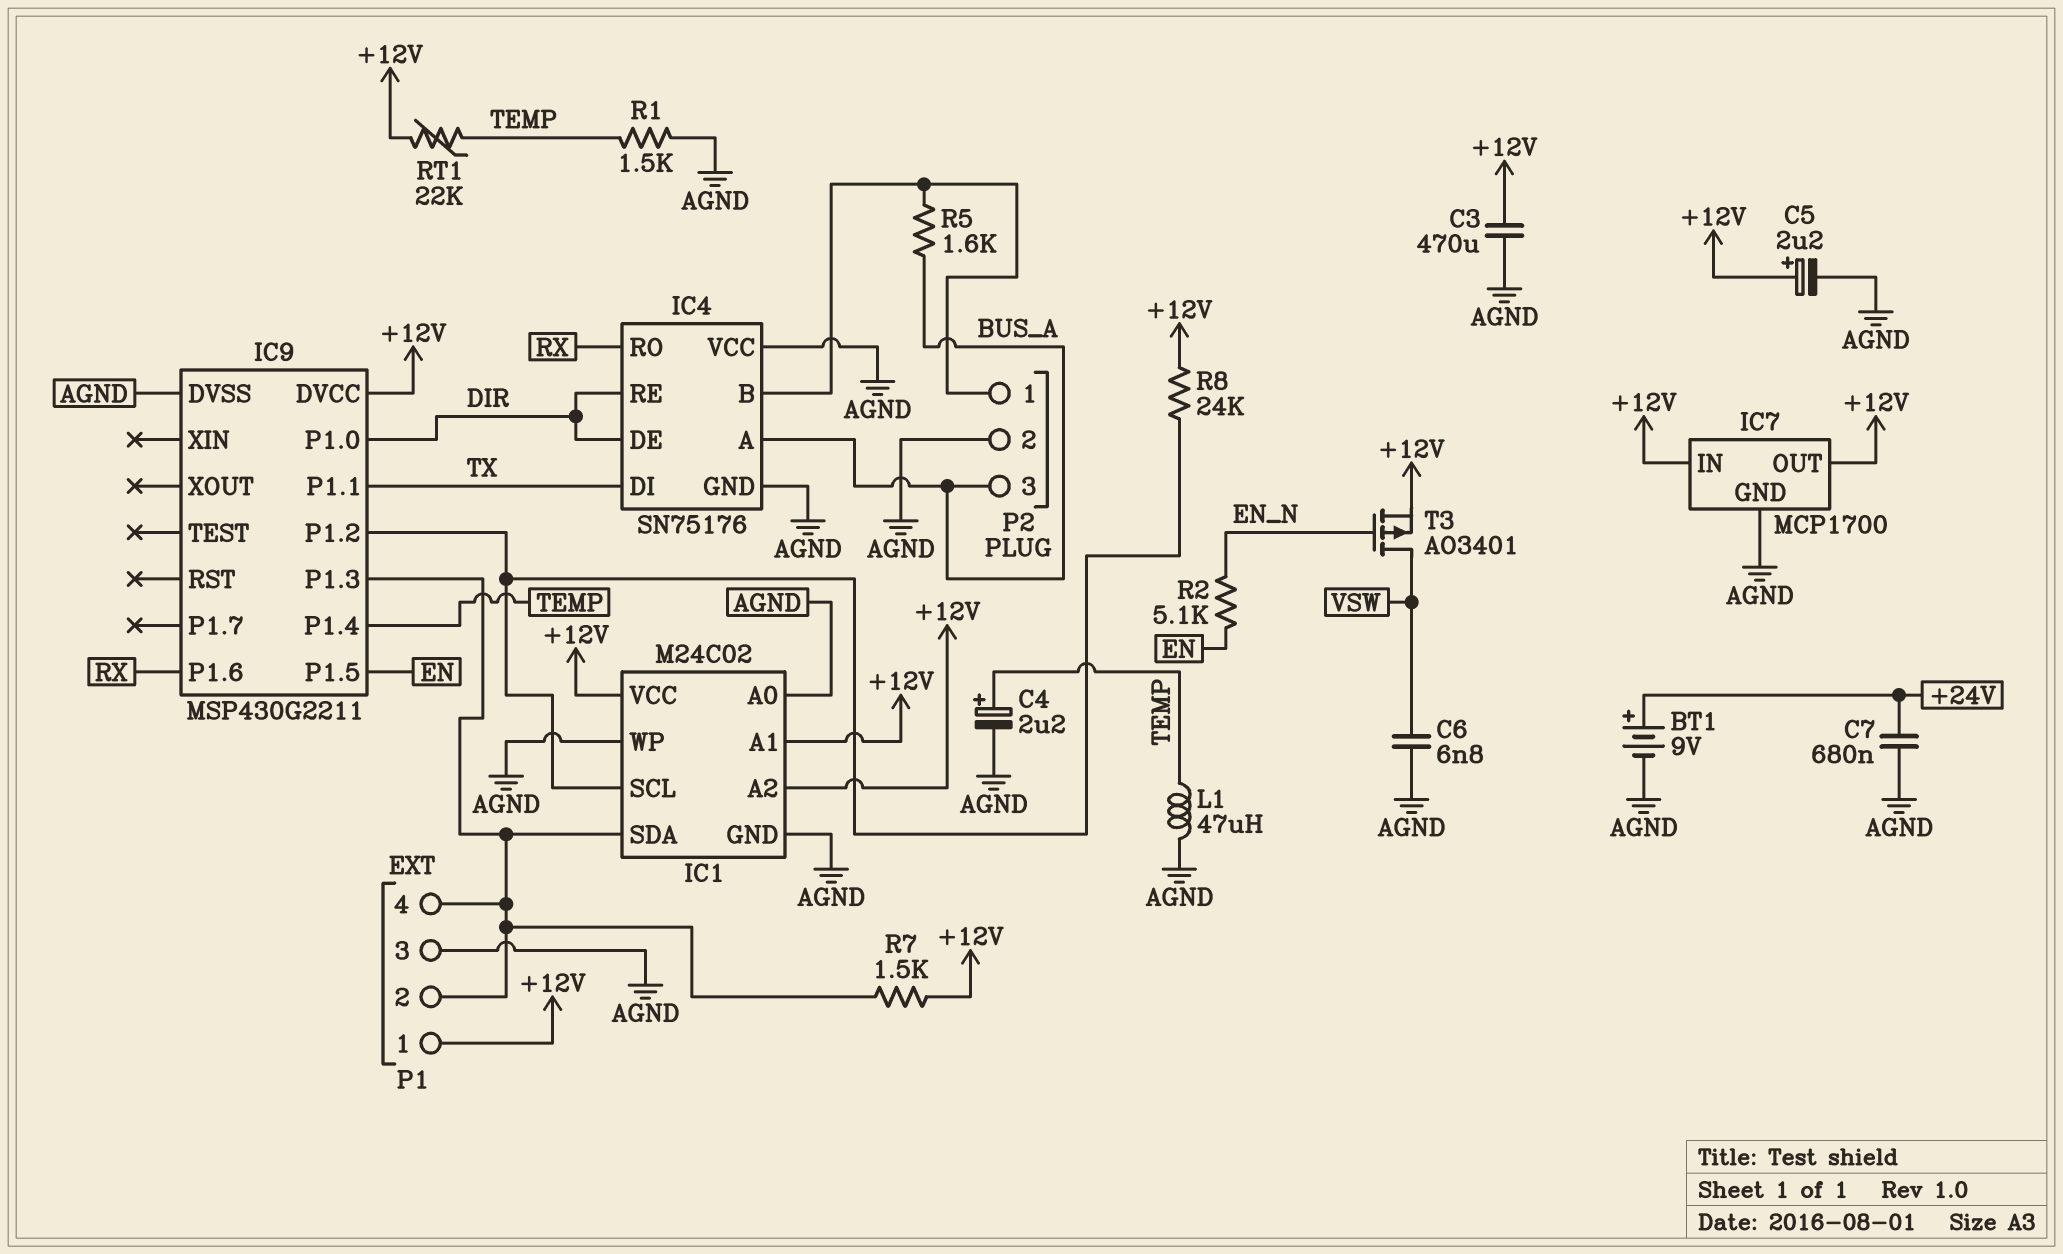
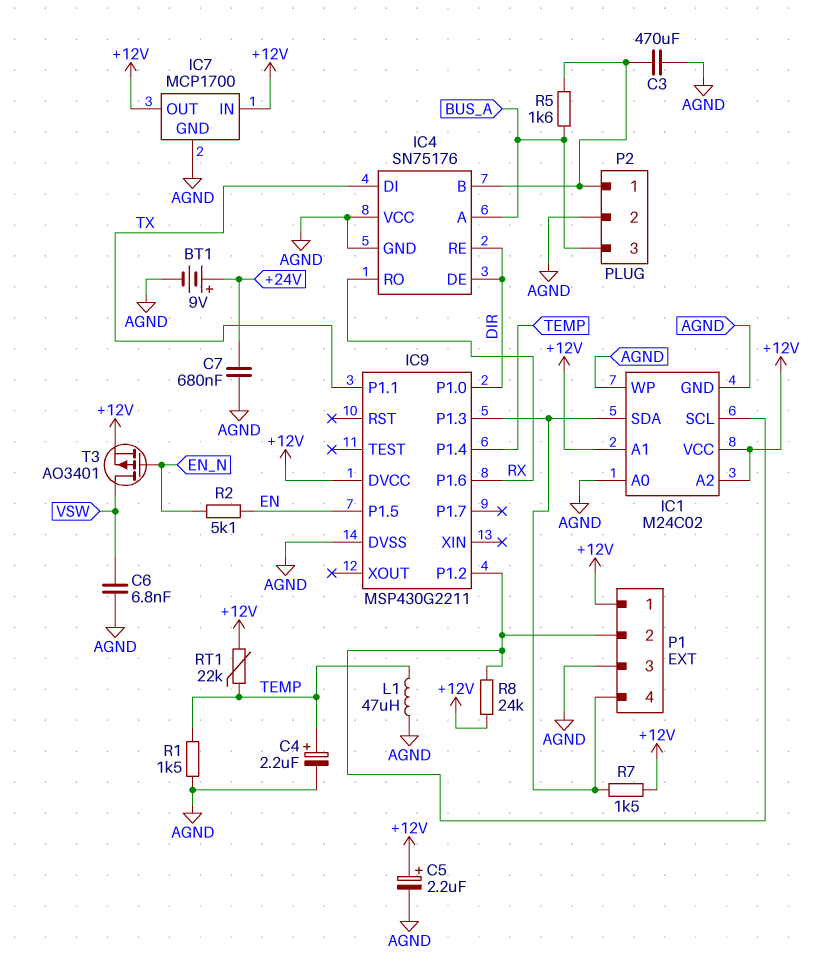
C3: 470uF (+12V, AGND) -> 470uF (AGND, IC4/B)
P1 pin 2: IC1/SDA -> IC1/SCL

